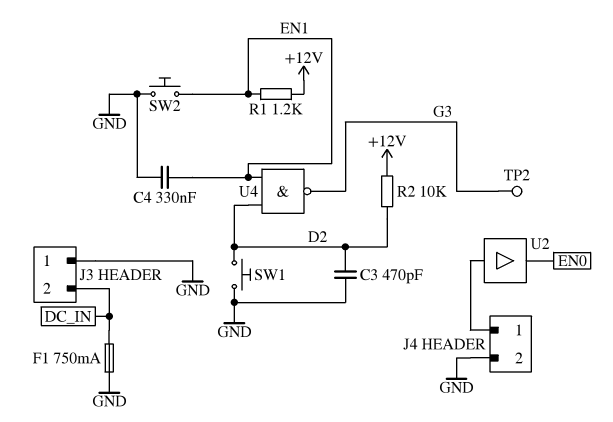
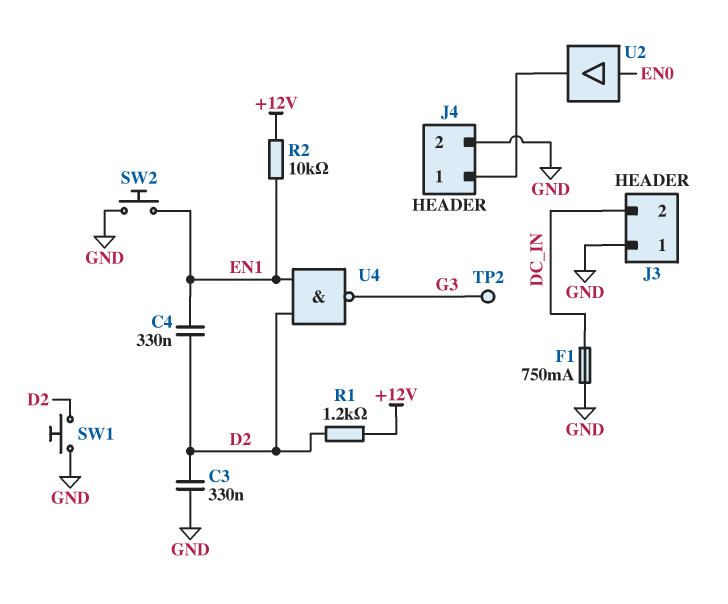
C3: 470pF (D2, GND) -> 330nF (D2, GND)
C4: 330nF (EN1, GND) -> 330nF (D2, EN1)
R1: 1.2k (+12V, EN1) -> 1.2k (+12V, D2)
R2: 10k (+12V, D2) -> 10k (+12V, EN1)
U2: buffer (in J4/1, out EN0) -> buffer (in EN0, out J4/1)

